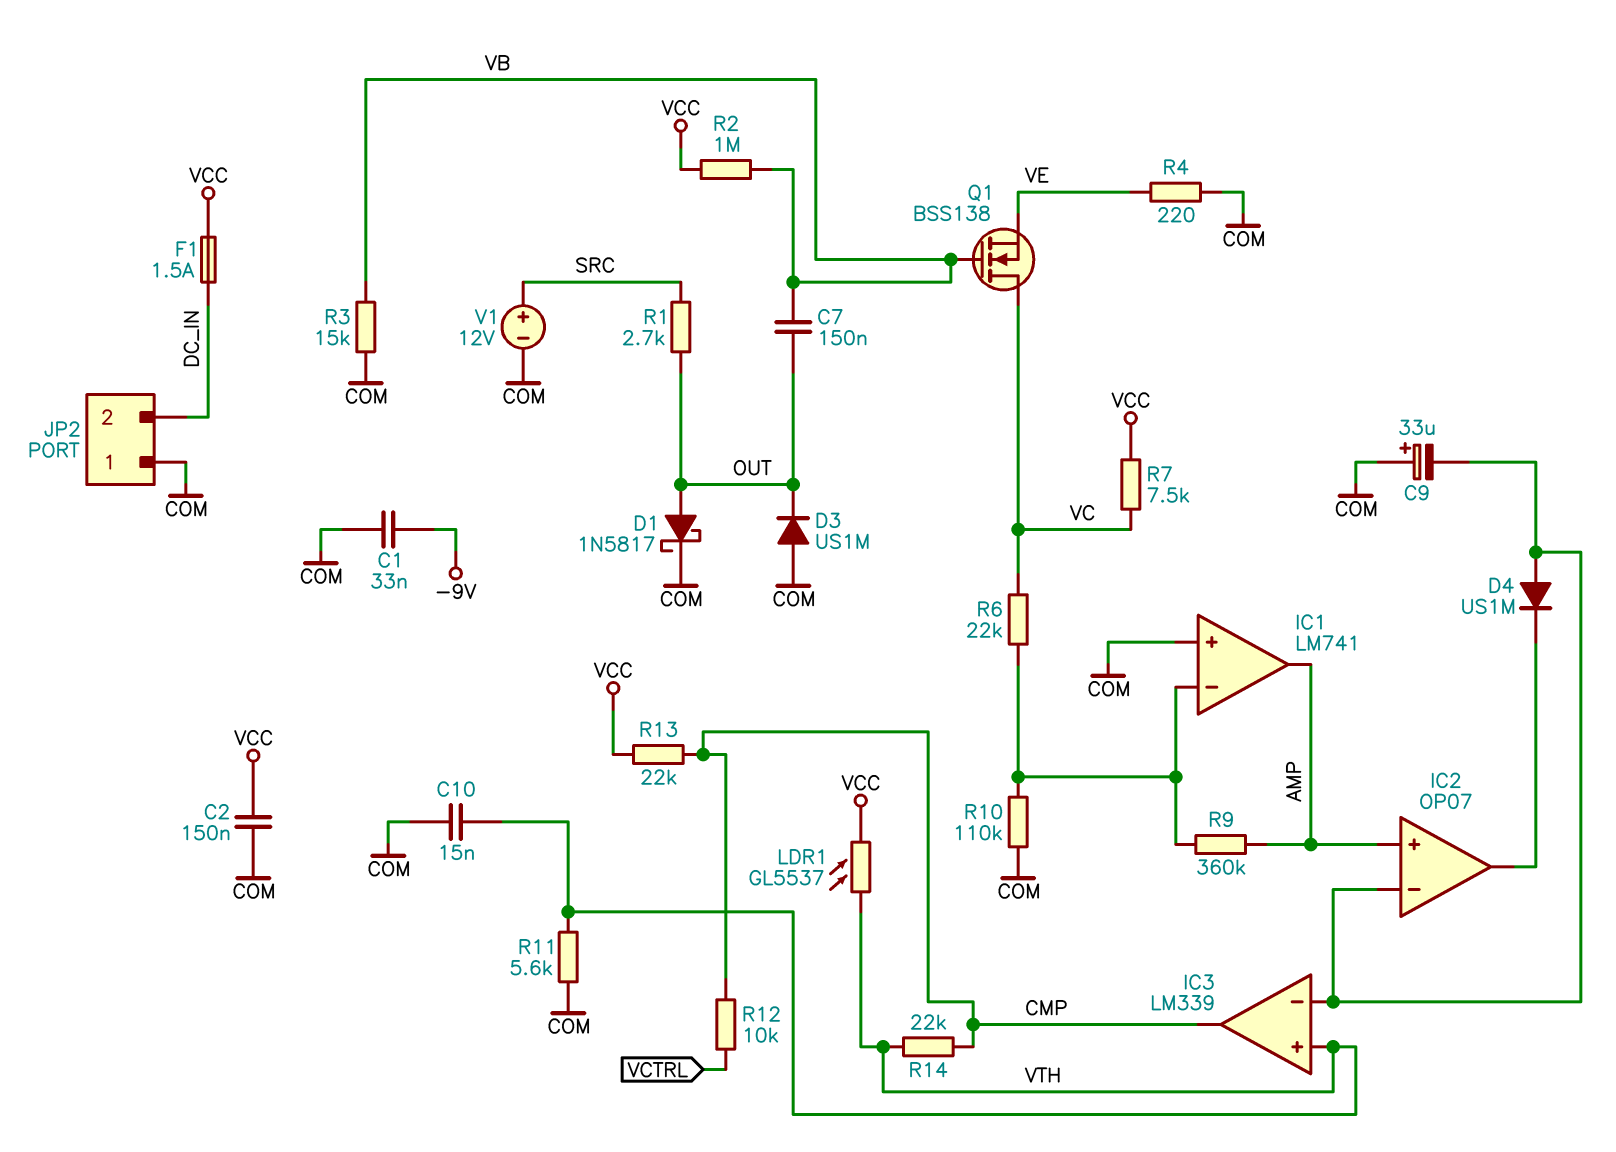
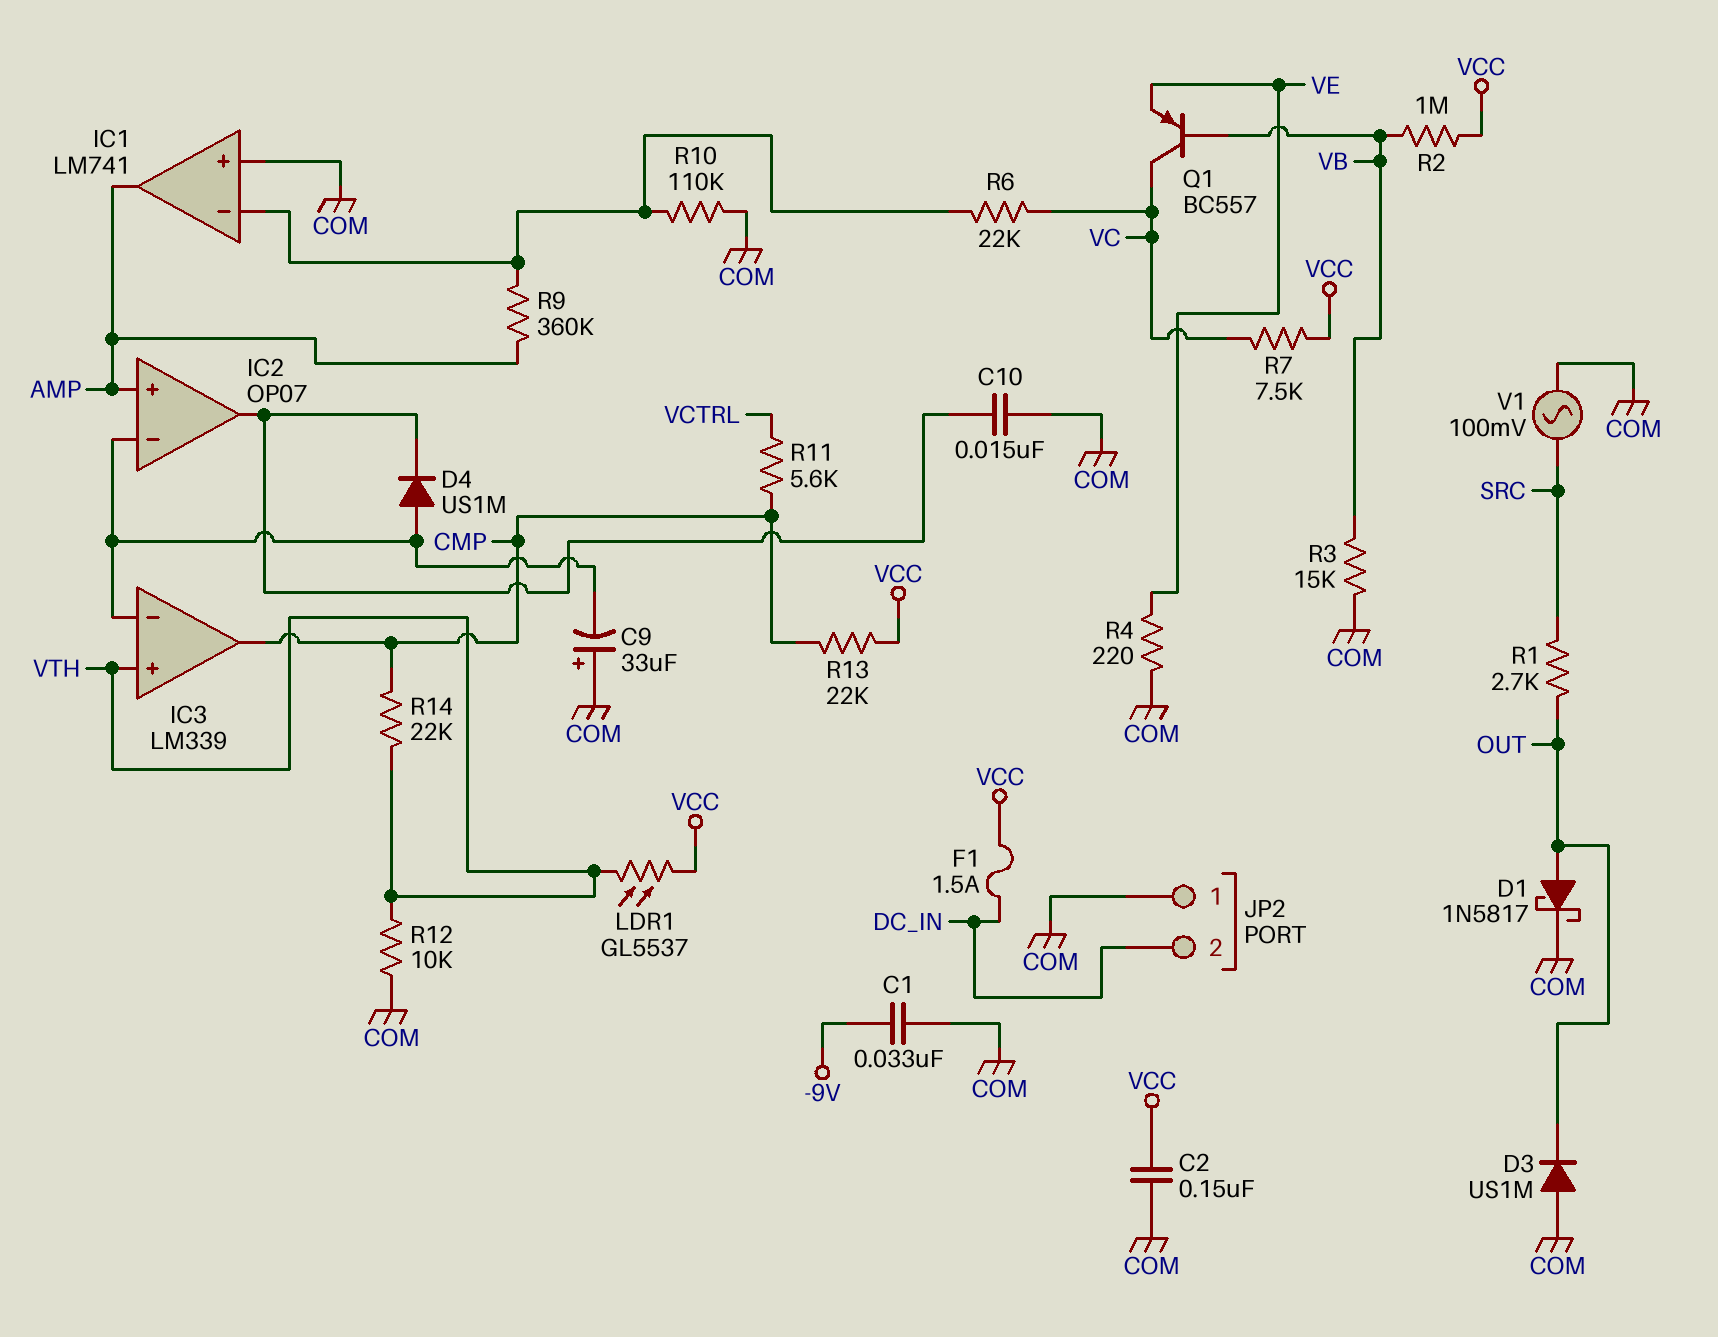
C7: 150nF (OUT, VB) -> none
C10: 15nF (COM, VTH) -> 15nF (COM, IC2/out)
Q1: NMOS BSS138 (G VB, D VC, S VE) -> PNP BC557 (B VB, C VC, E VE)
R11: 5.6k (COM, VTH) -> 5.6k (CMP, VCTRL)
R12: 10k (CMP, VCTRL) -> 10k (COM, VTH)
V1: 12V (plus SRC, minus COM) -> AC 100mV (COM, SRC)

